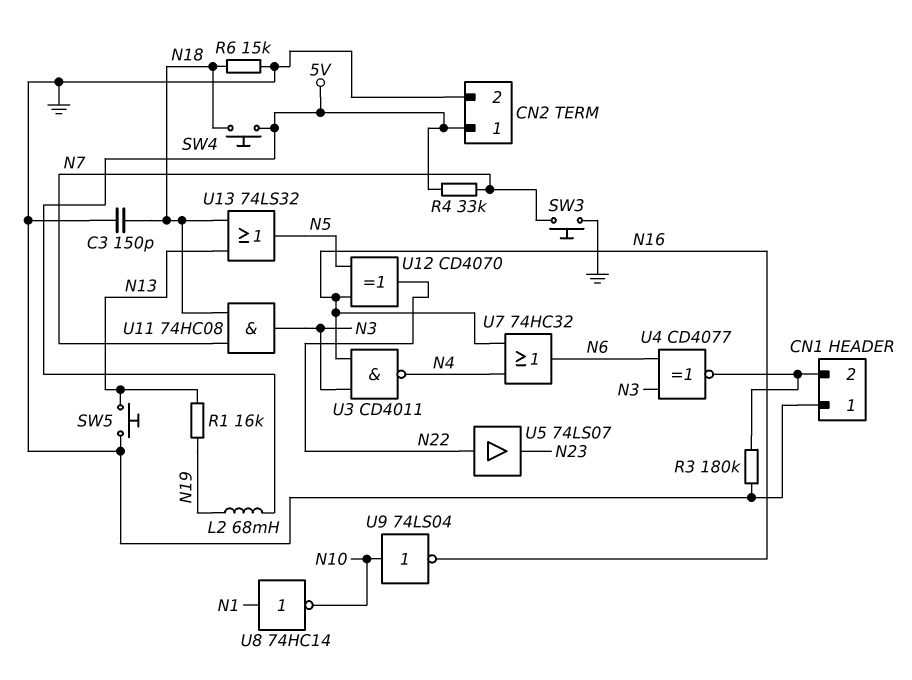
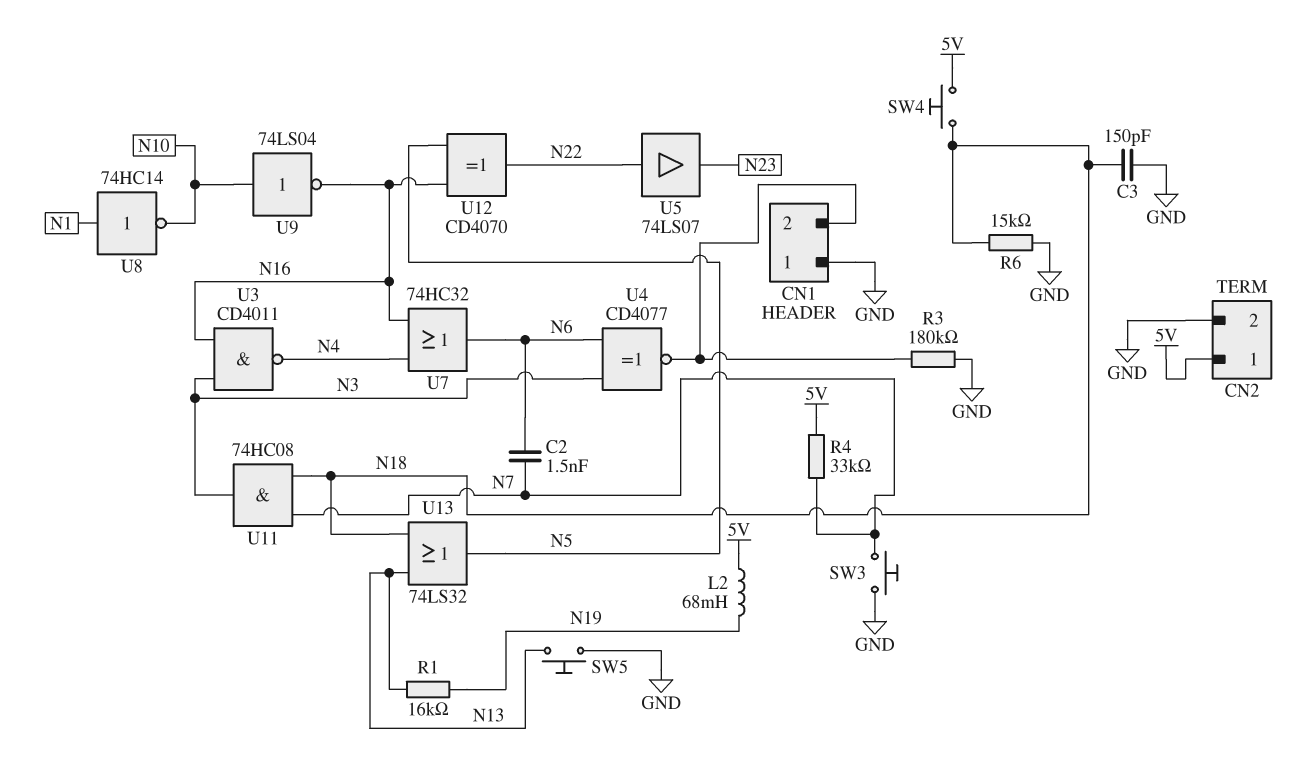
C2: none -> 1.5nF (N6, N7)

